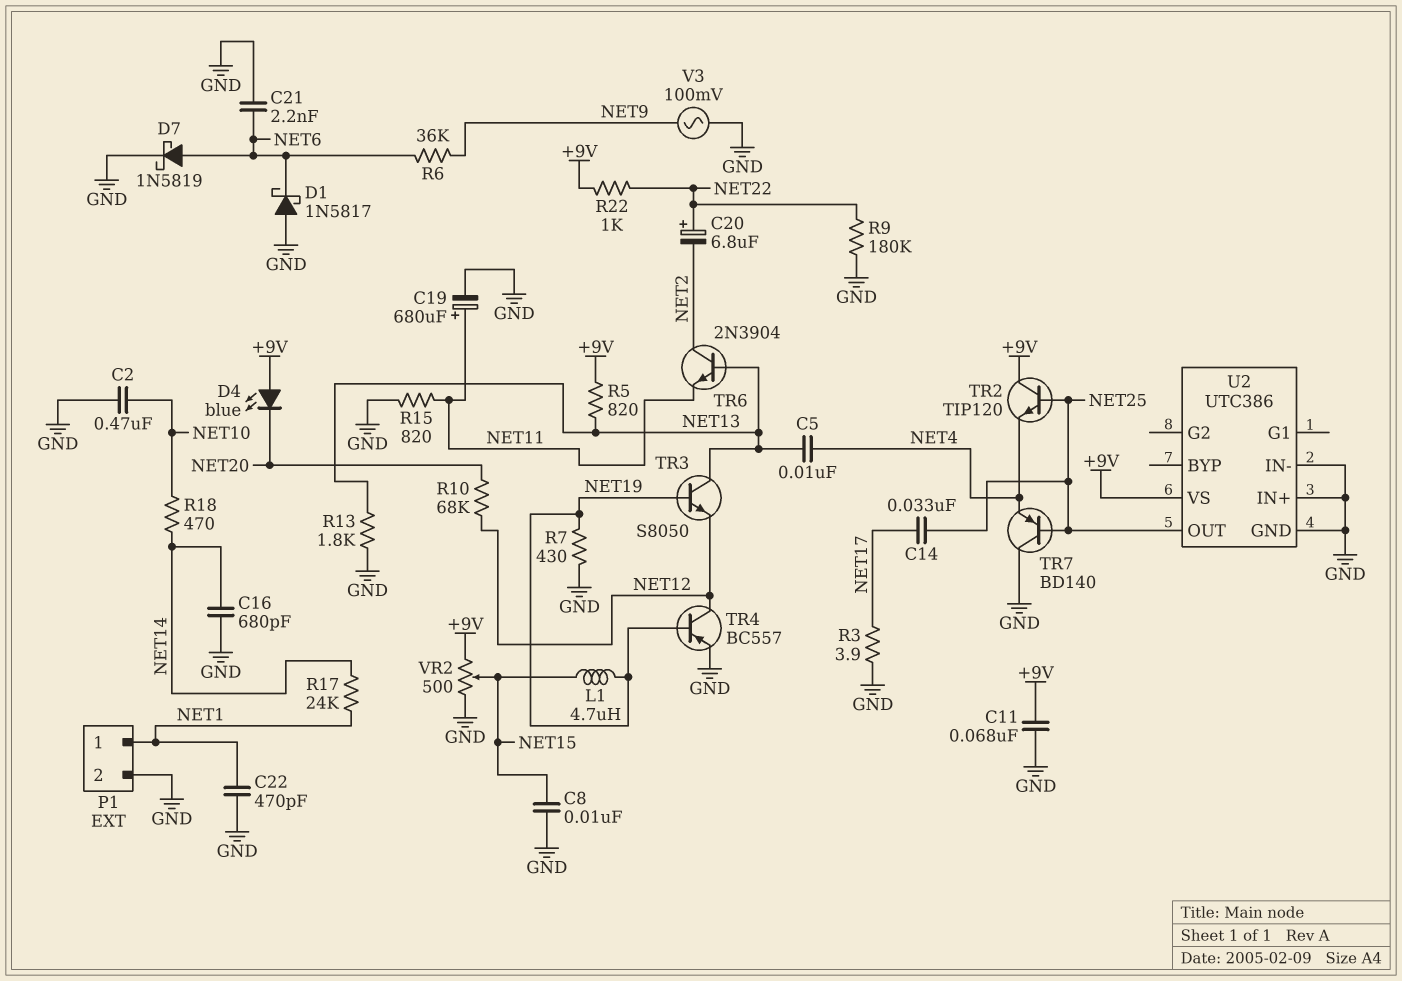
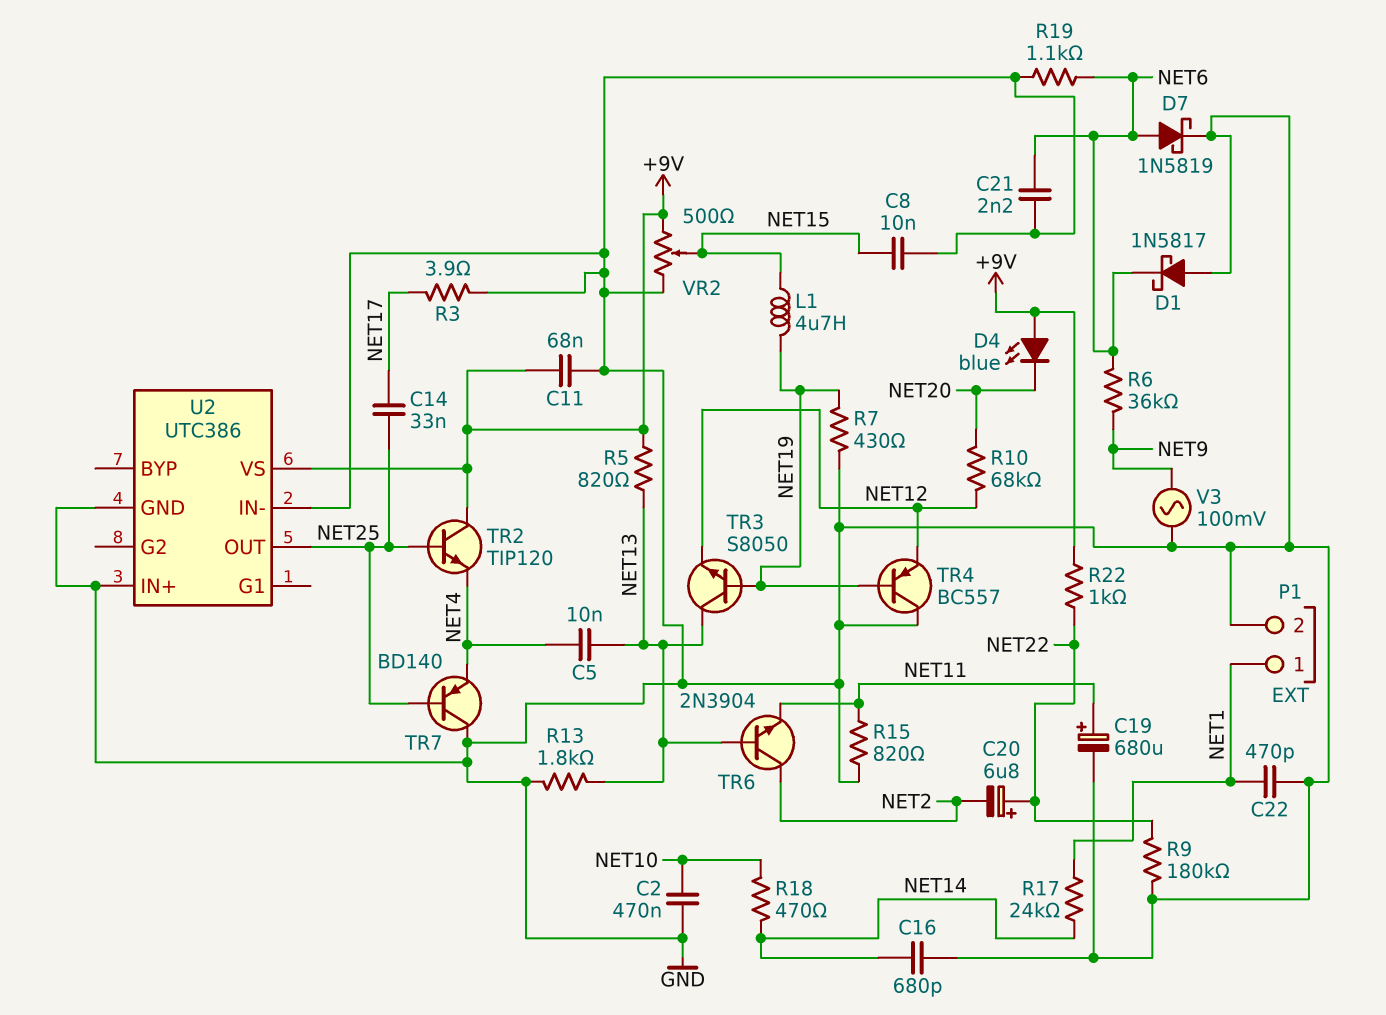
R19: none -> 1.1k (GND, NET6)
TR4: PNP BC557 (B NET19, C NET12, E GND) -> PNP BC557 (B NET19, C GND, E NET12)

